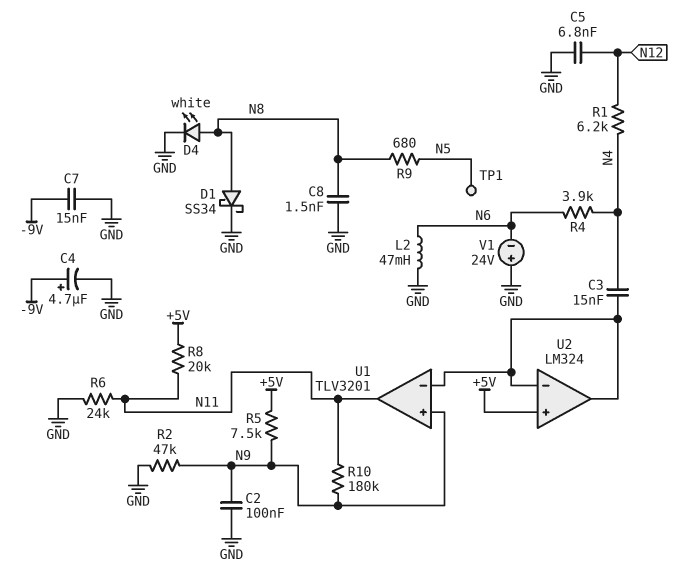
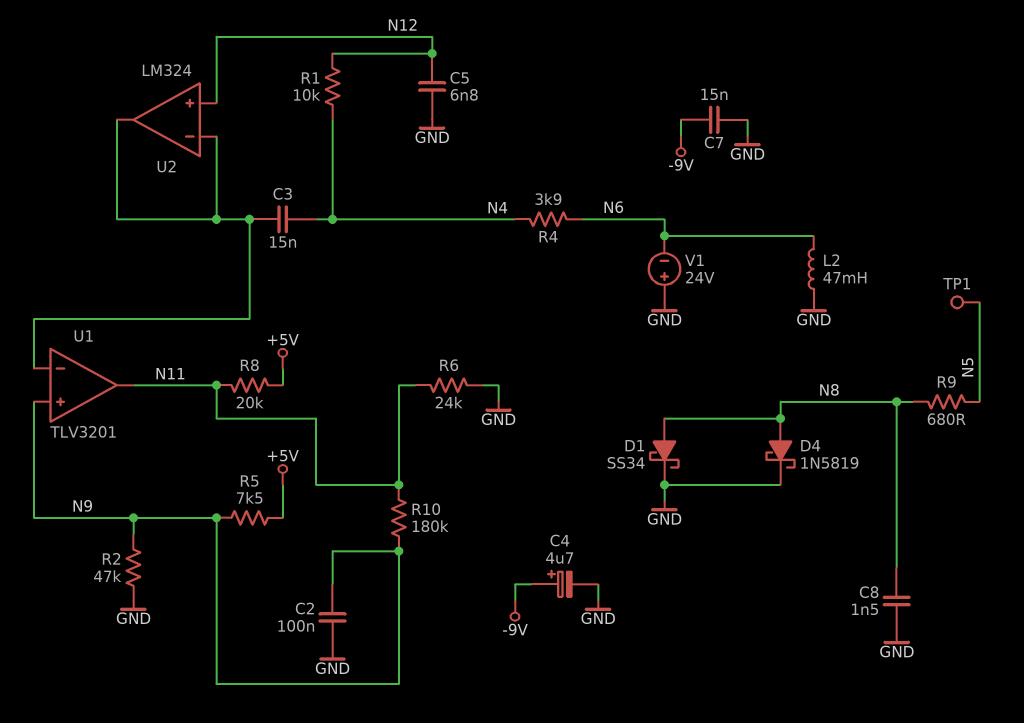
D4: LED white (A N8, K GND) -> schottky 1N5819 (A N8, K GND)
R1: 6.2k (N4, N12) -> 10k (N4, N12)
U2 pin in+: +5V -> N12

